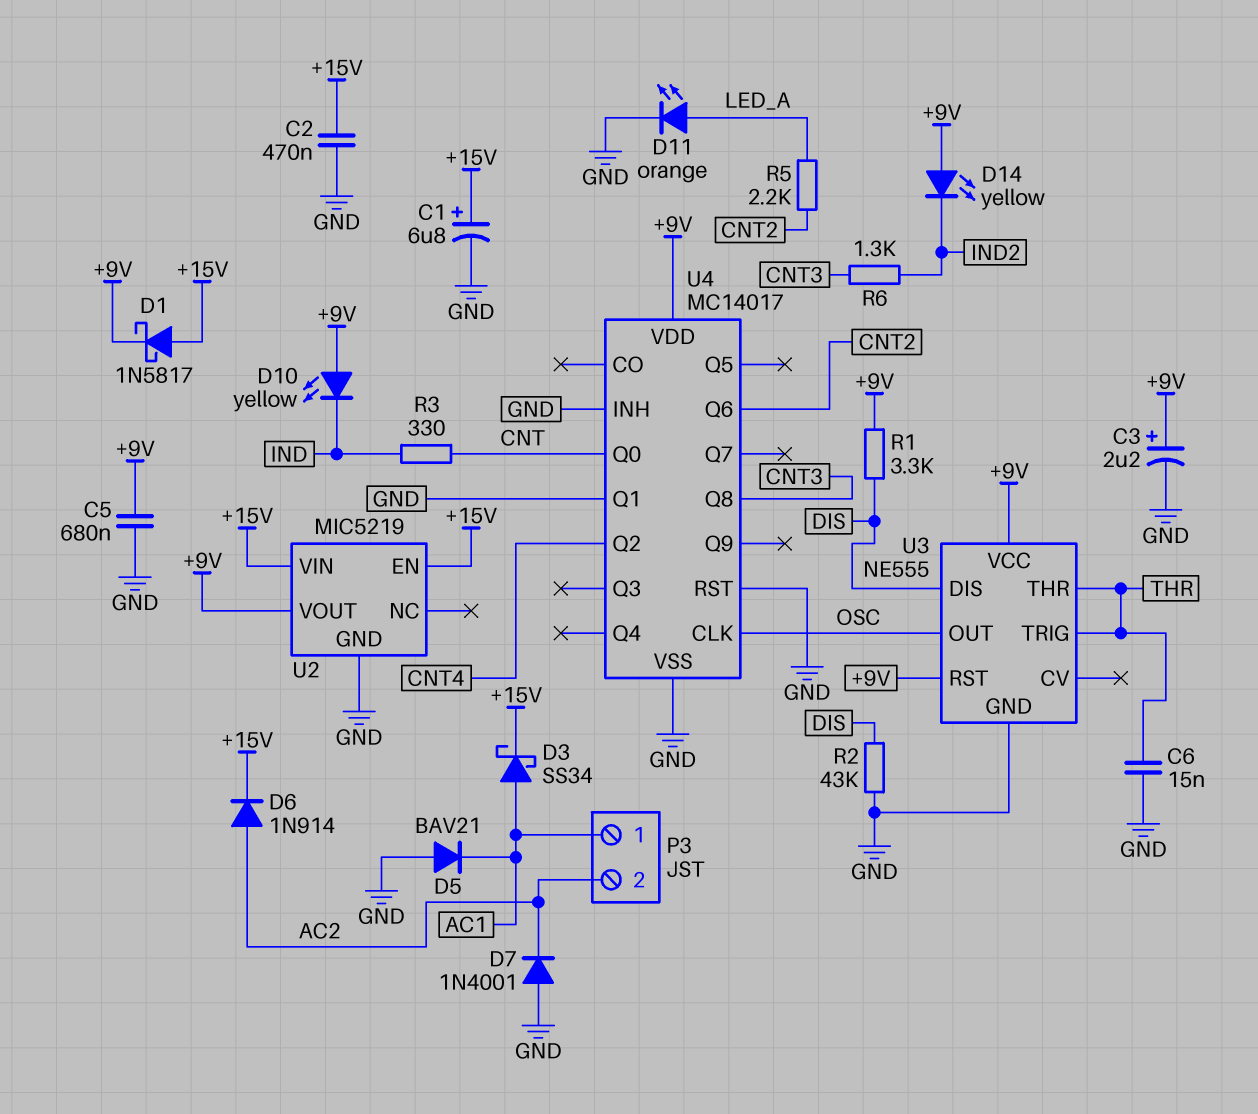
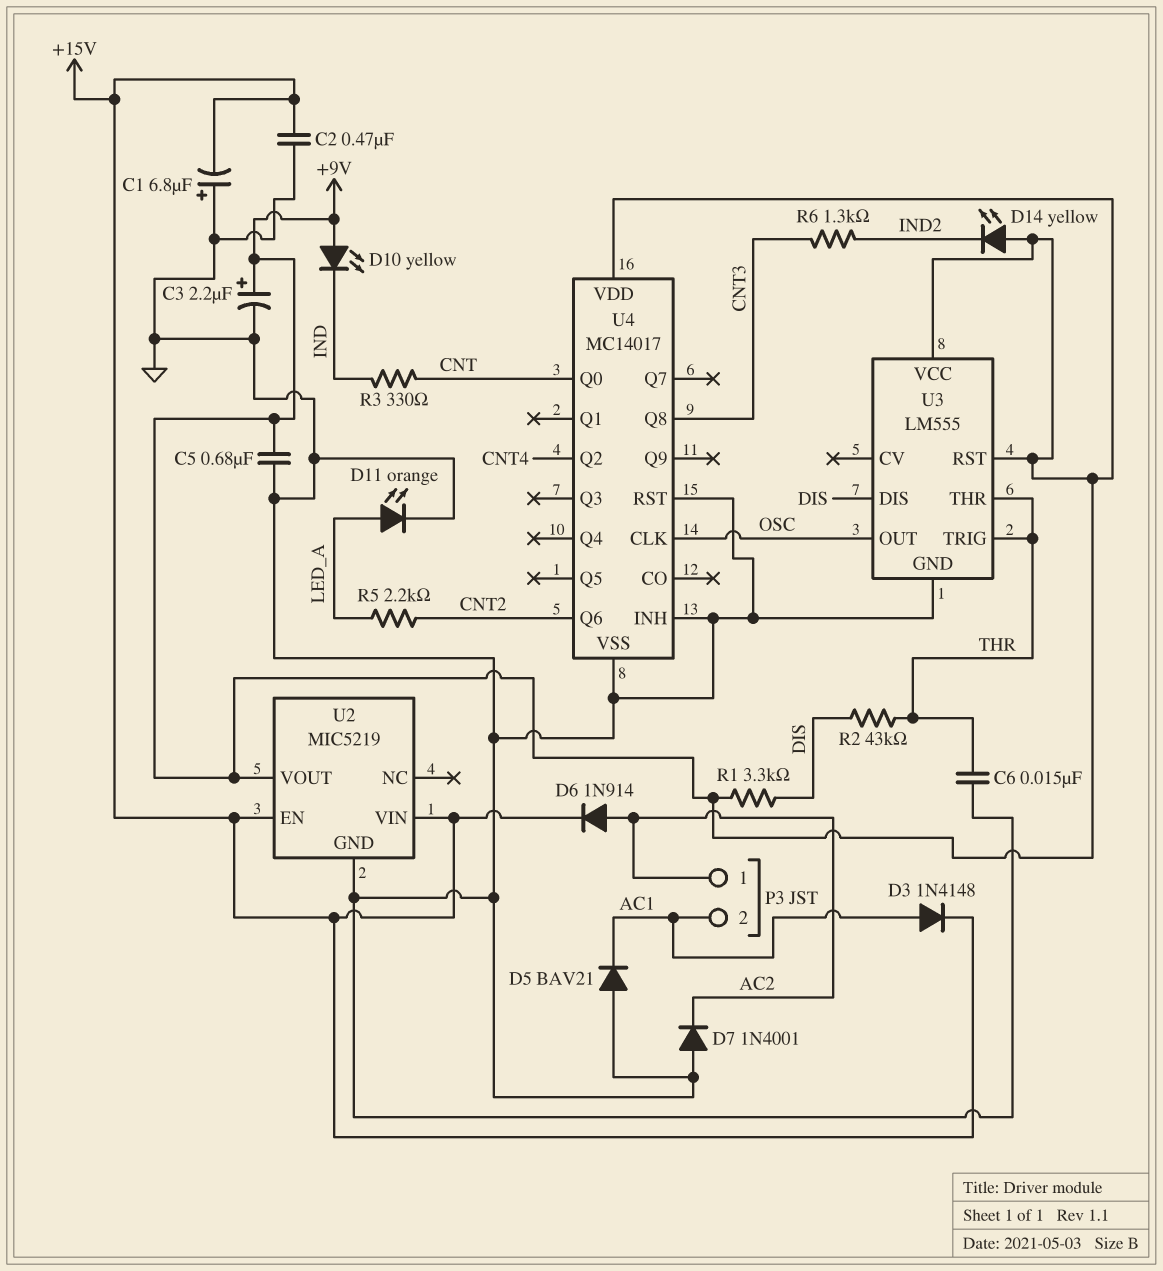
C1: 6.8uF (plus +15V, minus GND) -> 6.8uF (plus GND, minus +15V)
D1: schottky 1N5817 (A +15V, K +9V) -> none
D3: schottky SS34 (A AC1, K +15V) -> diode 1N4148 (A AC1, K +15V)
P3 pin 1: AC1 -> AC2
P3 pin 2: AC2 -> AC1
R2: 43k (DIS, GND) -> 43k (DIS, THR)
U3: NE555 -> LM555
U4 pin Q1: GND -> none

